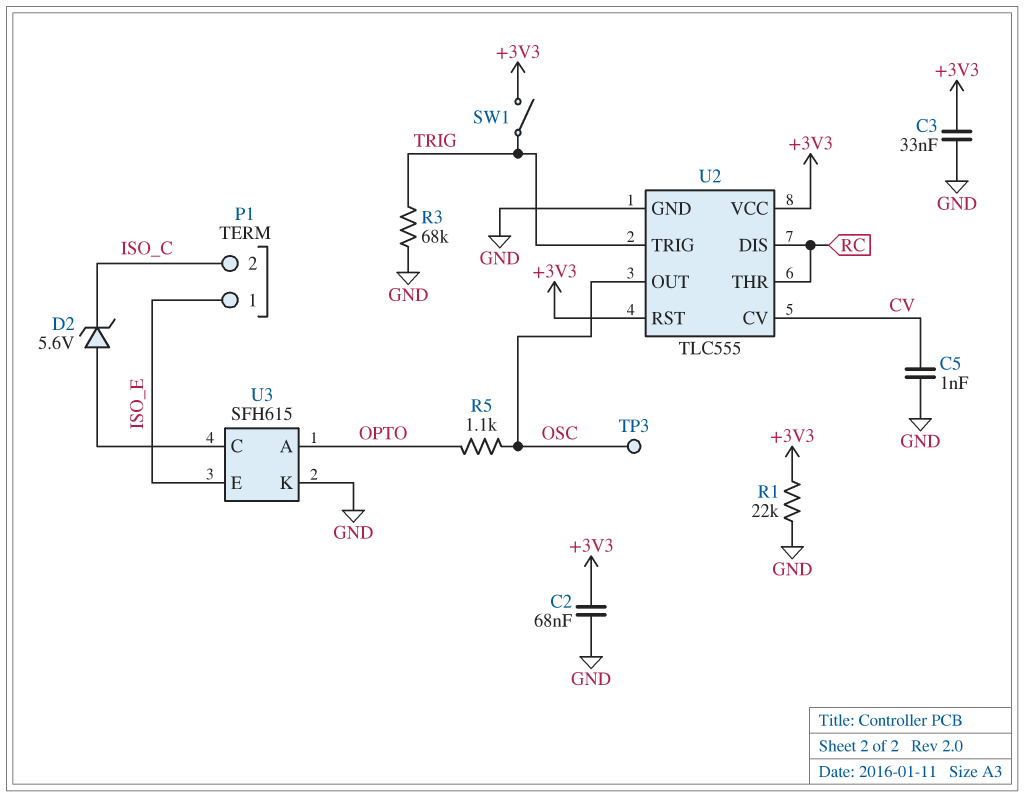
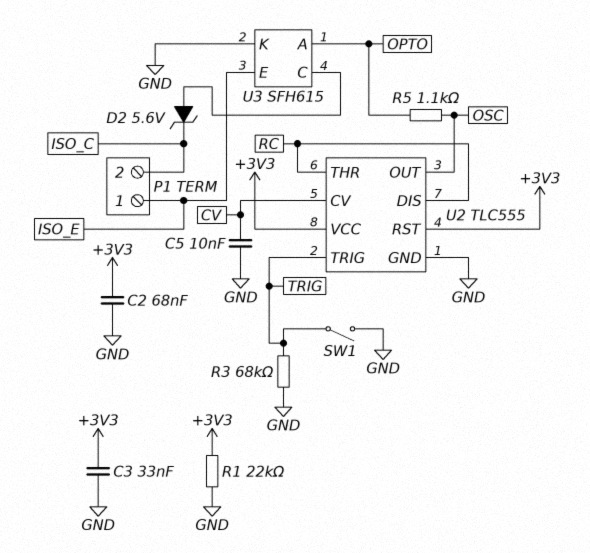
C5: 1nF (CV, GND) -> 10nF (CV, GND)
SW1: switch (+3V3, TRIG) -> switch (GND, TRIG)
TP3: test point (OSC) -> none

